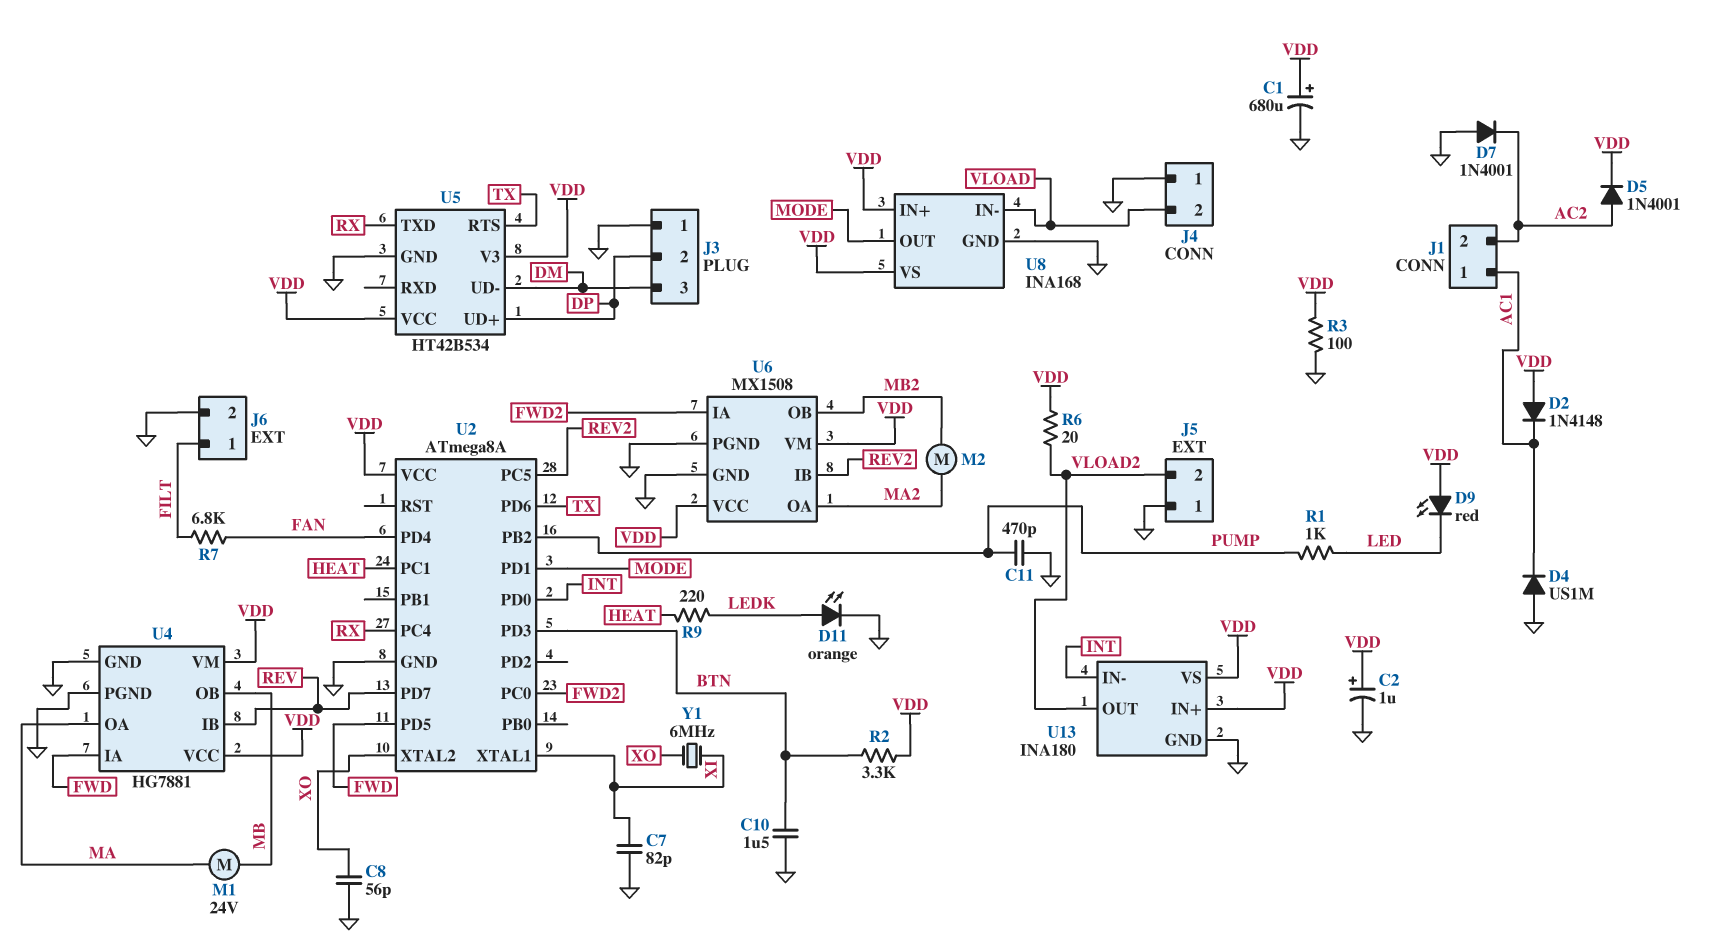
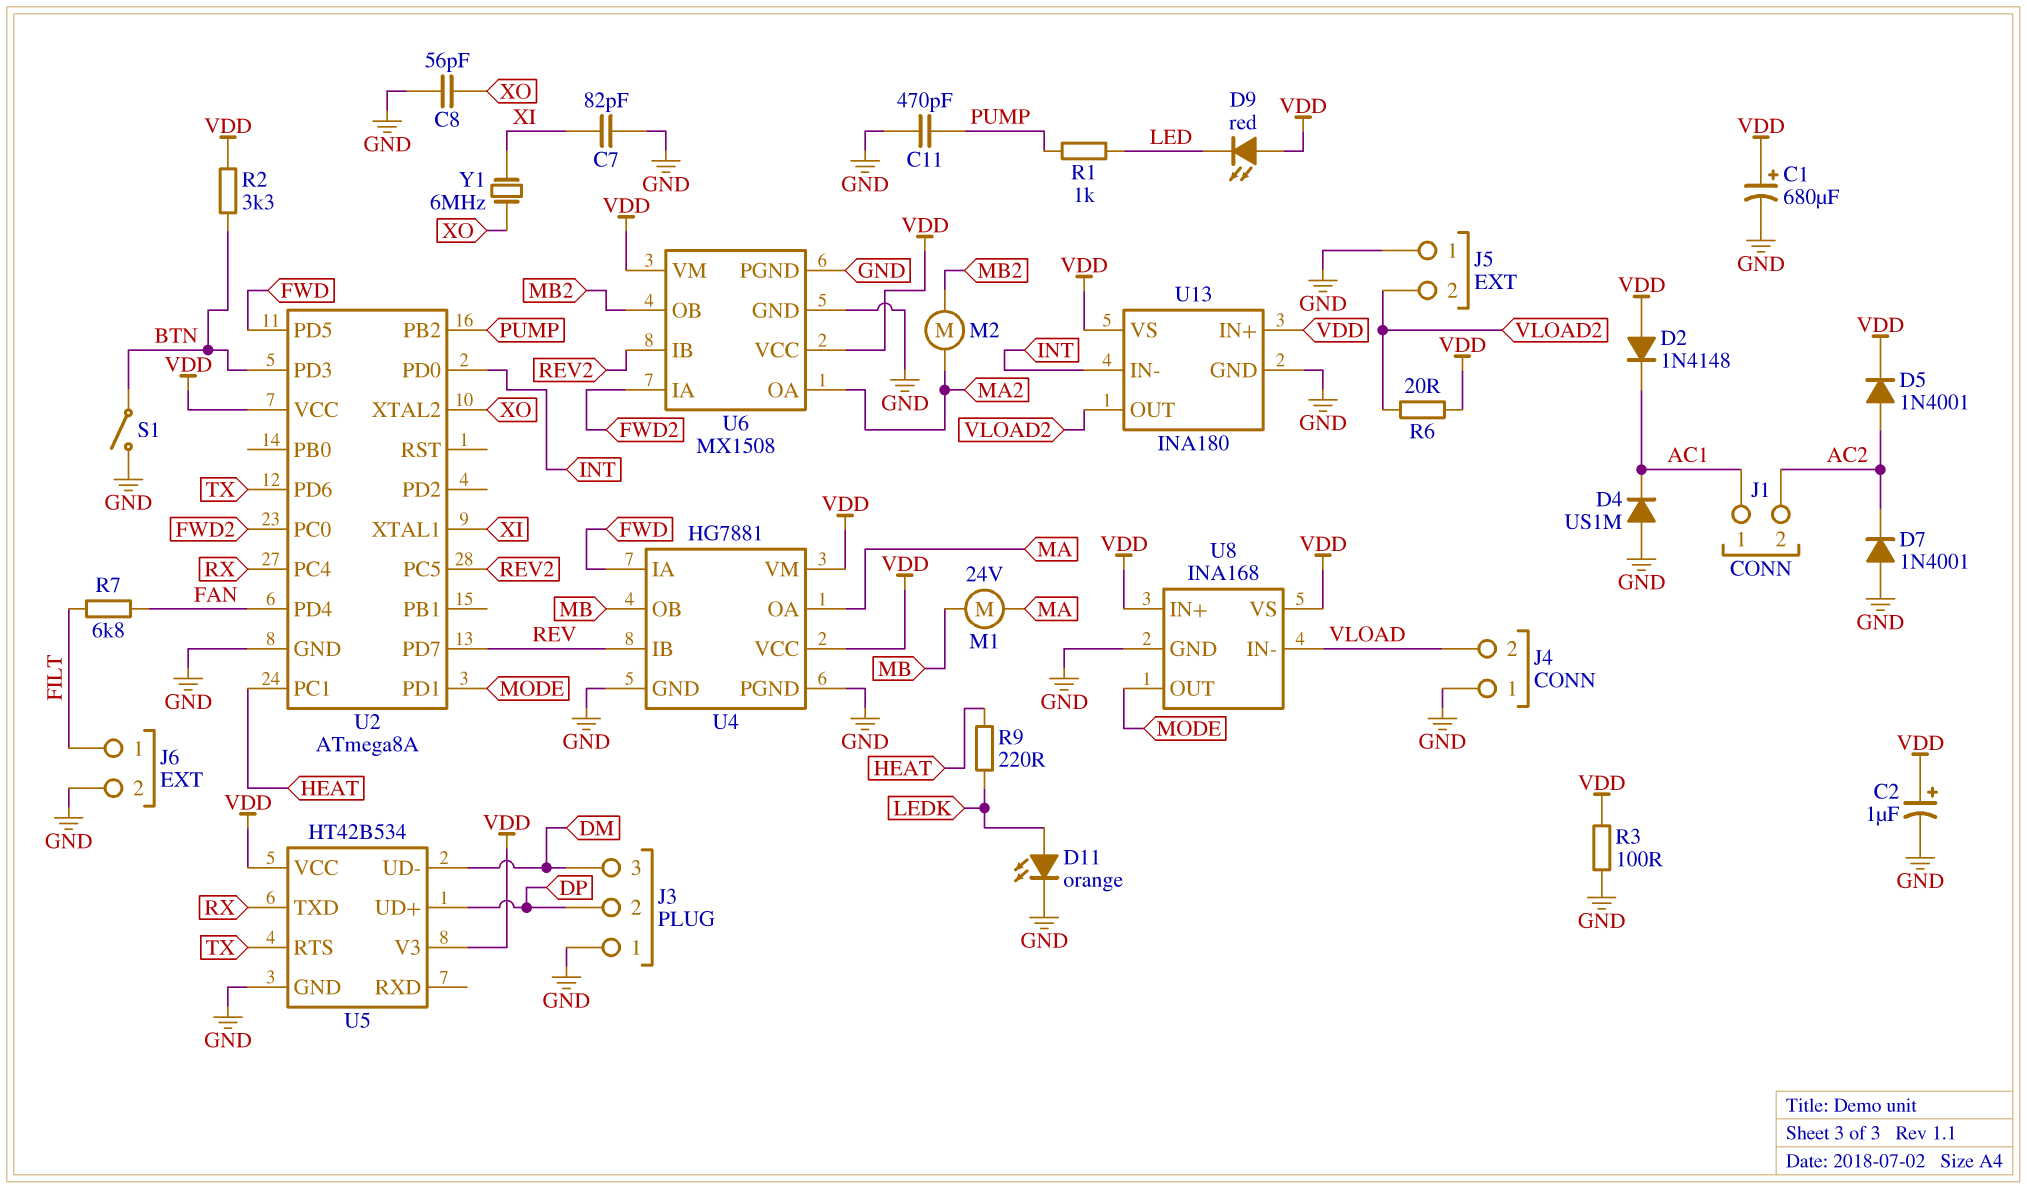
C10: 1.5uF (BTN, GND) -> none
S1: none -> switch (BTN, GND)

